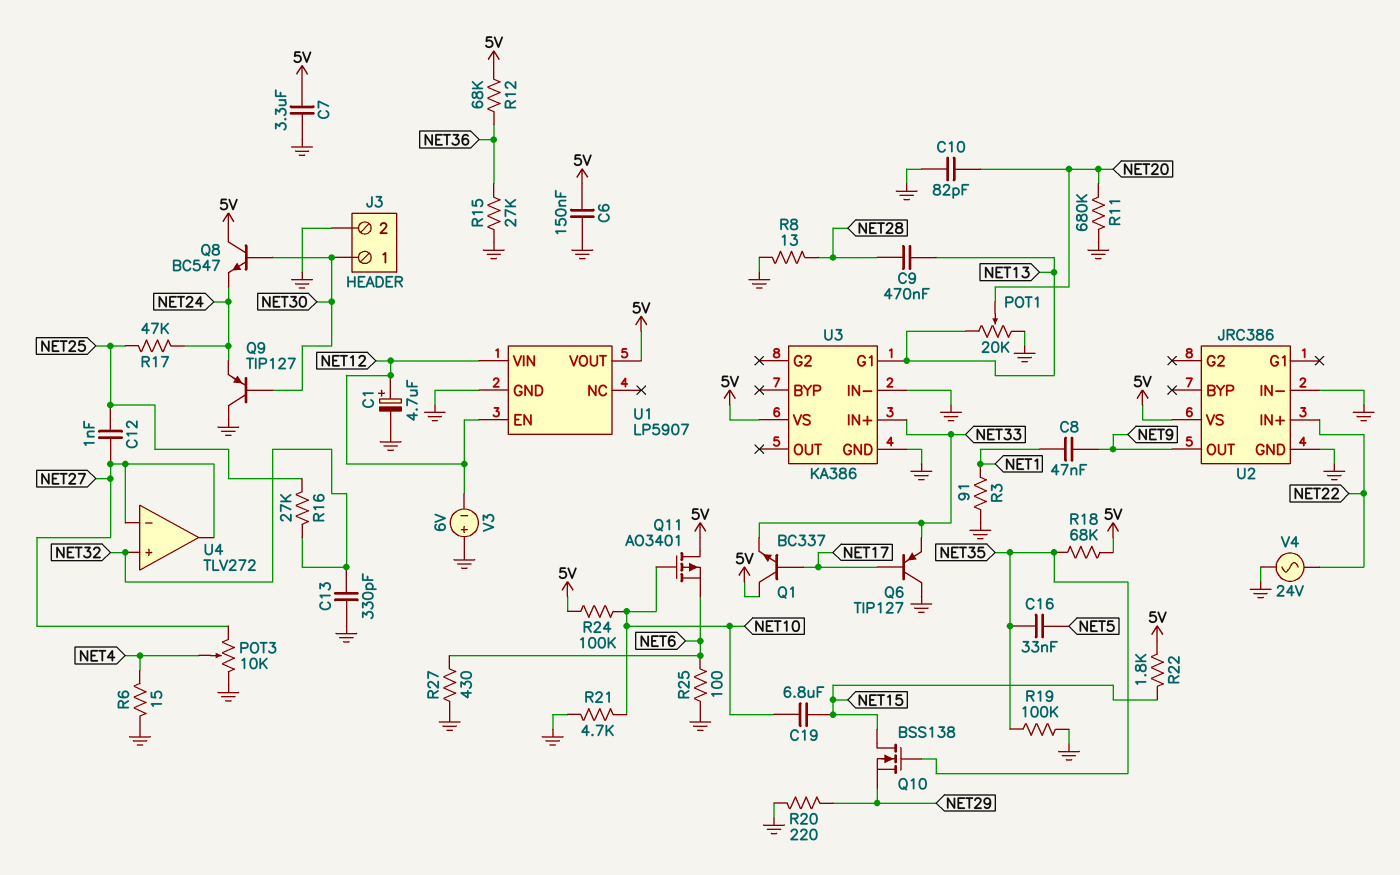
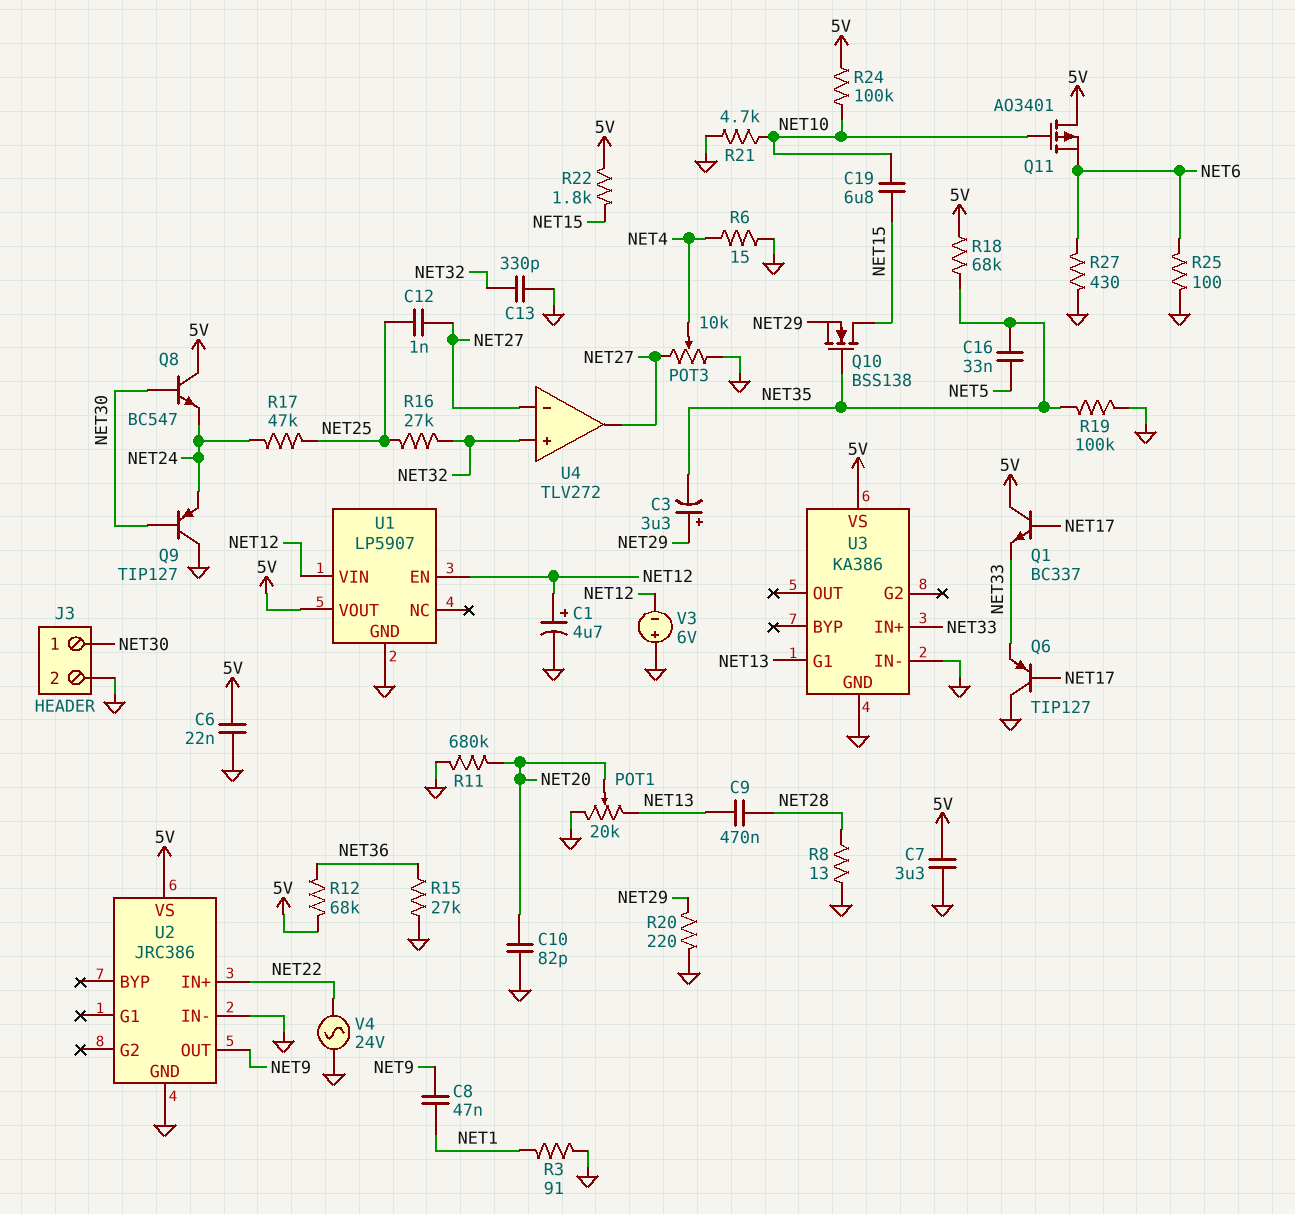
C3: none -> 3.3uF (plus NET29, minus NET35)
C6: 150nF (5V, GND) -> 22nF (5V, GND)

